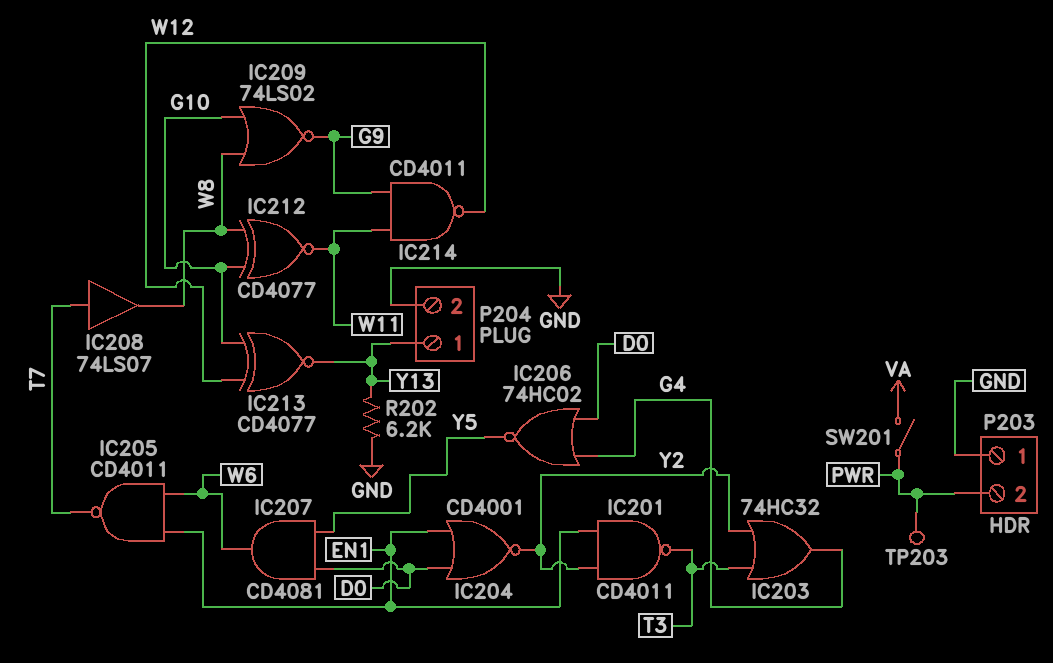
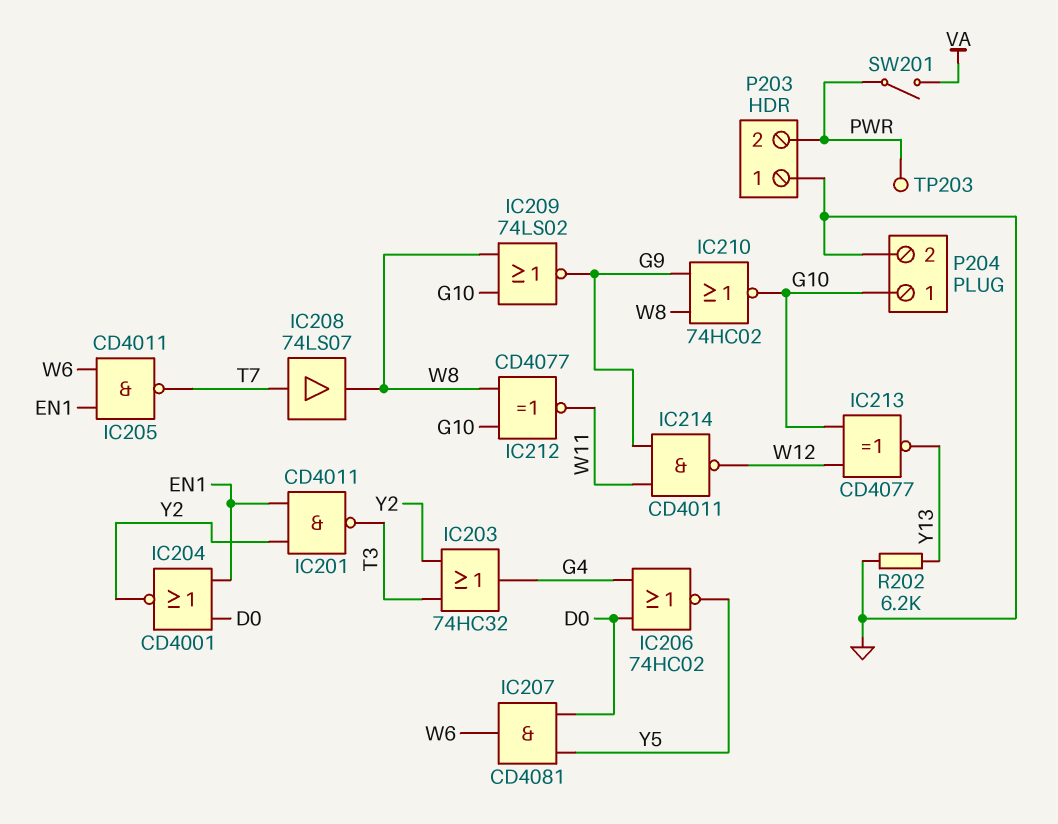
IC210: none -> NOR 74HC02 (in G9, in W8, out G10)
P204 pin 1: Y13 -> G10

